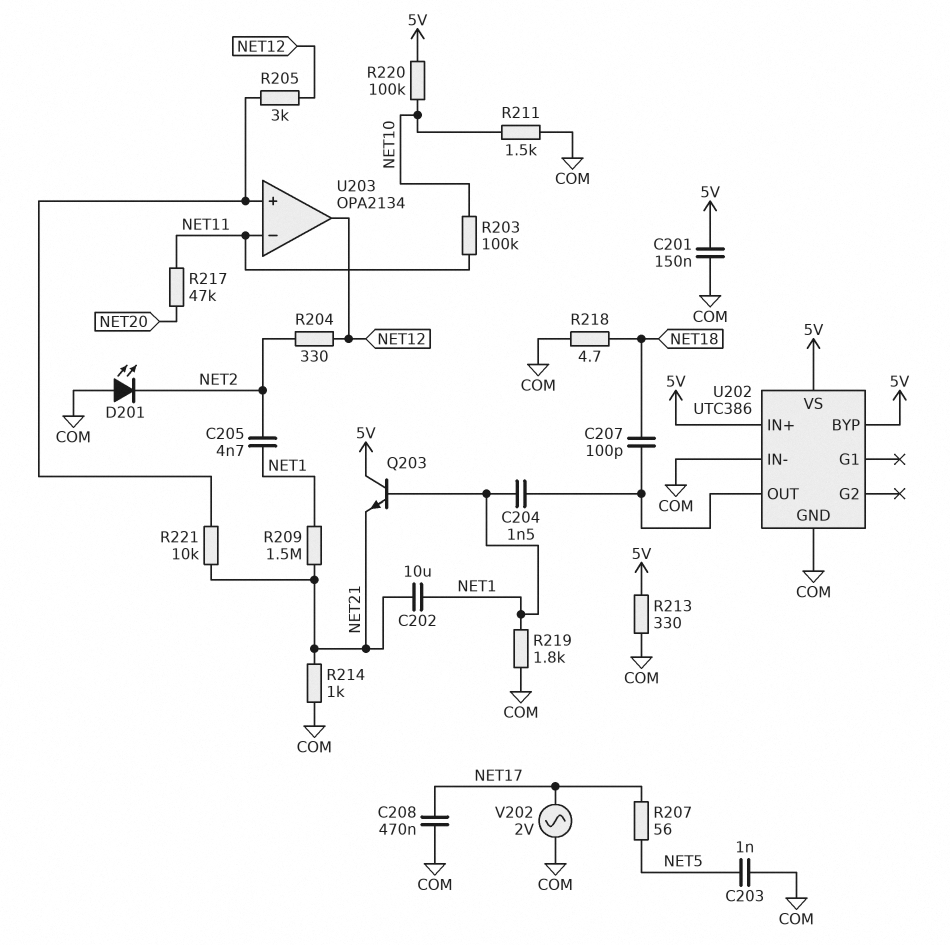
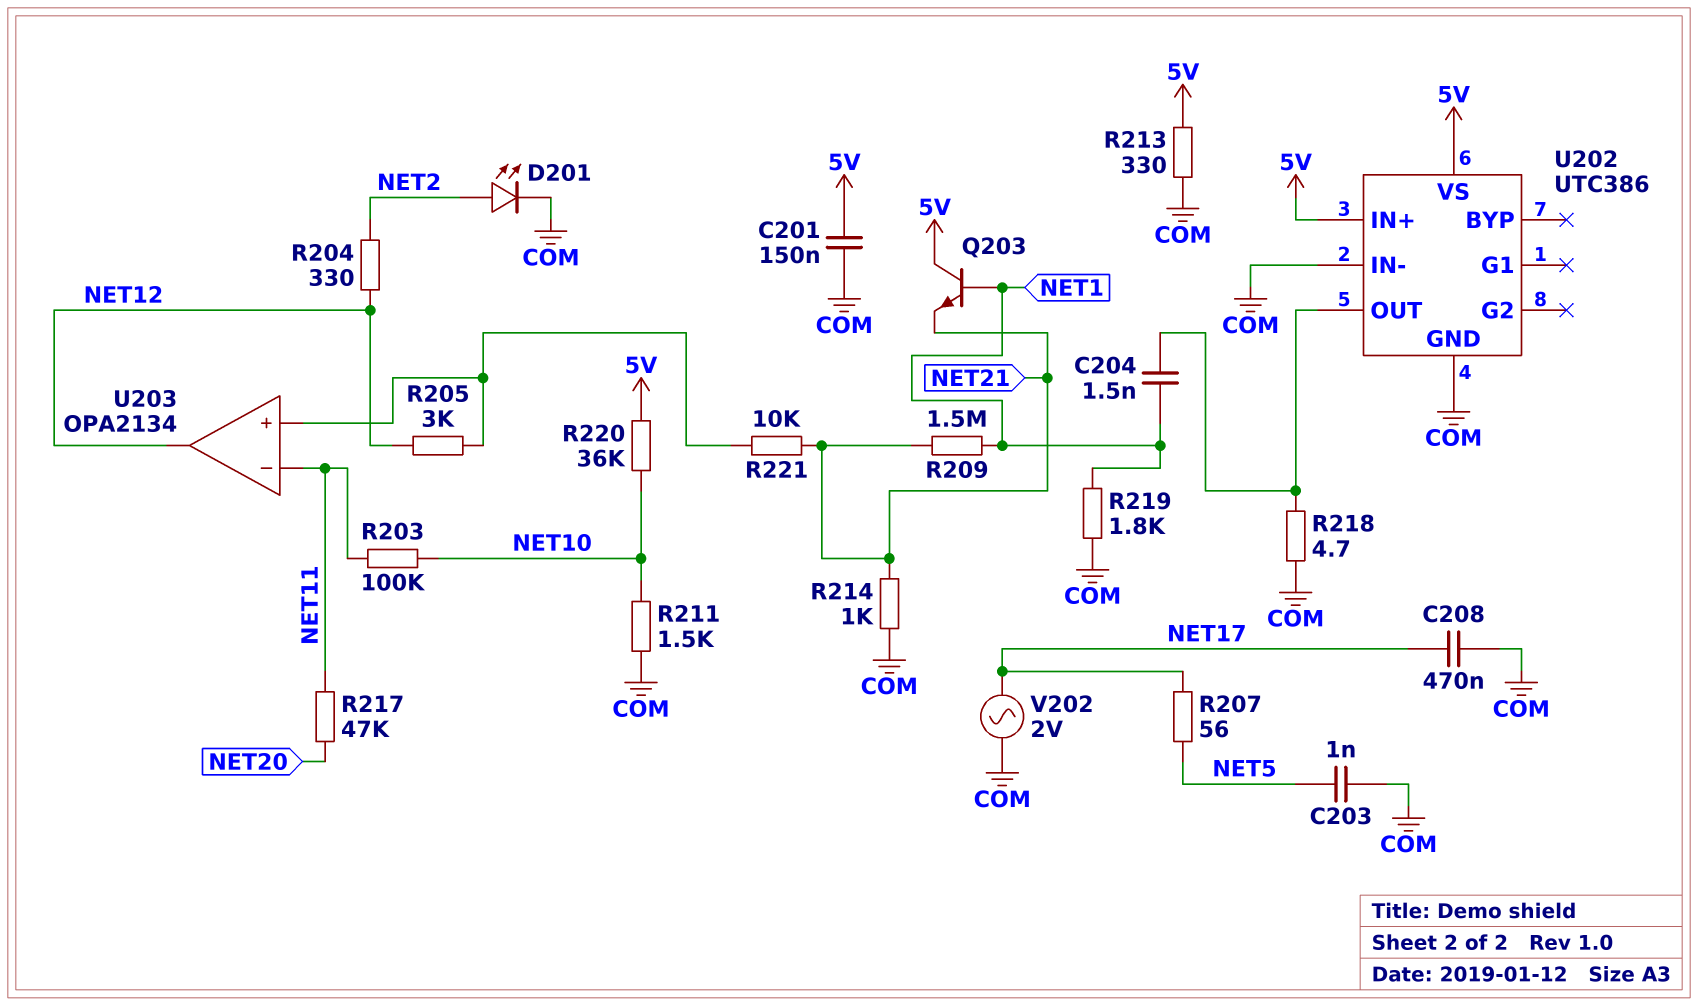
C202: 10uF (NET1, NET21) -> none
C205: 4.7nF (NET1, NET2) -> none
C207: 100pF (NET18, U202/OUT) -> none
D201: LED (A COM, K NET2) -> LED (A NET2, K COM)
R218: 4.7 (COM, NET18) -> 4.7 (COM, U202/OUT)
R220: 100k (5V, NET10) -> 36k (5V, NET10)
U202 pin BYP: 5V -> none

